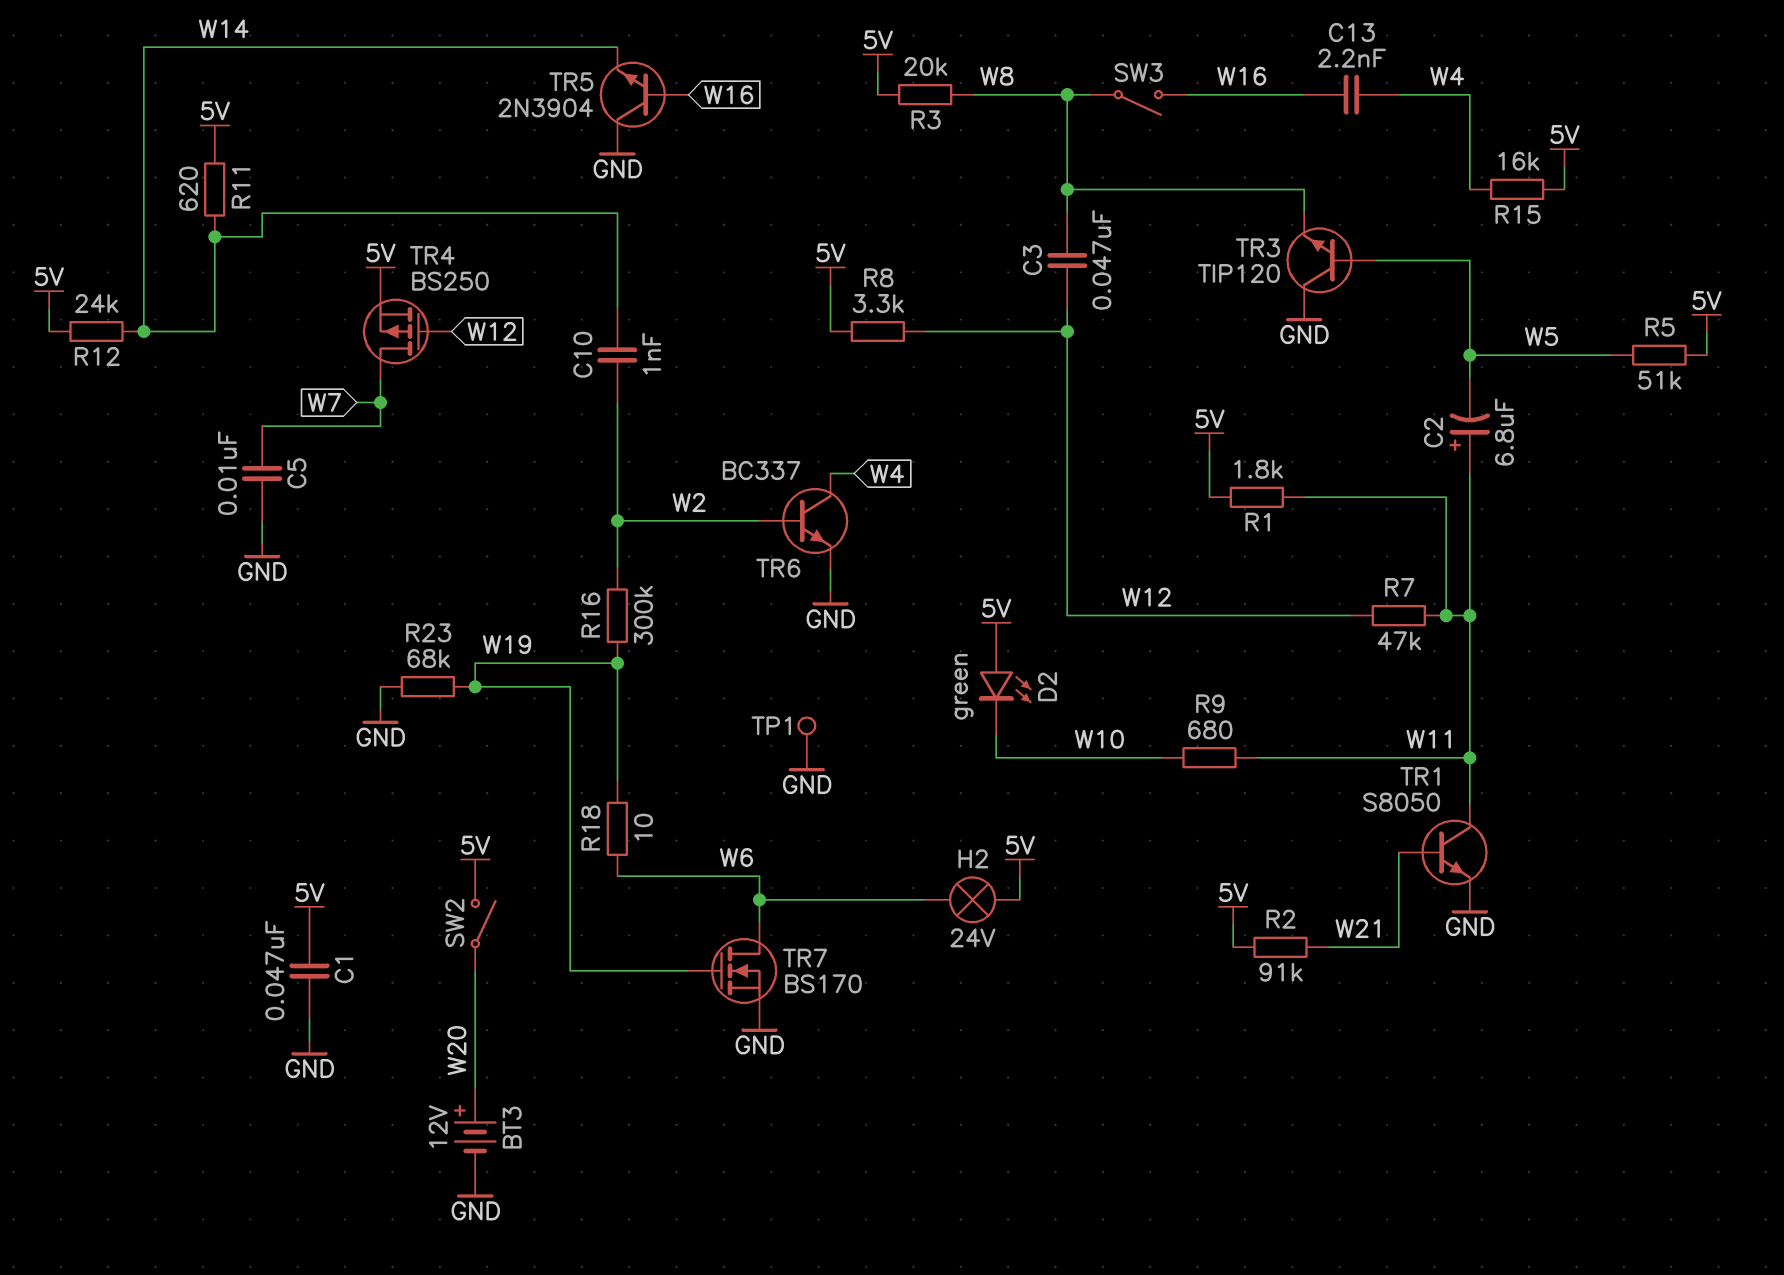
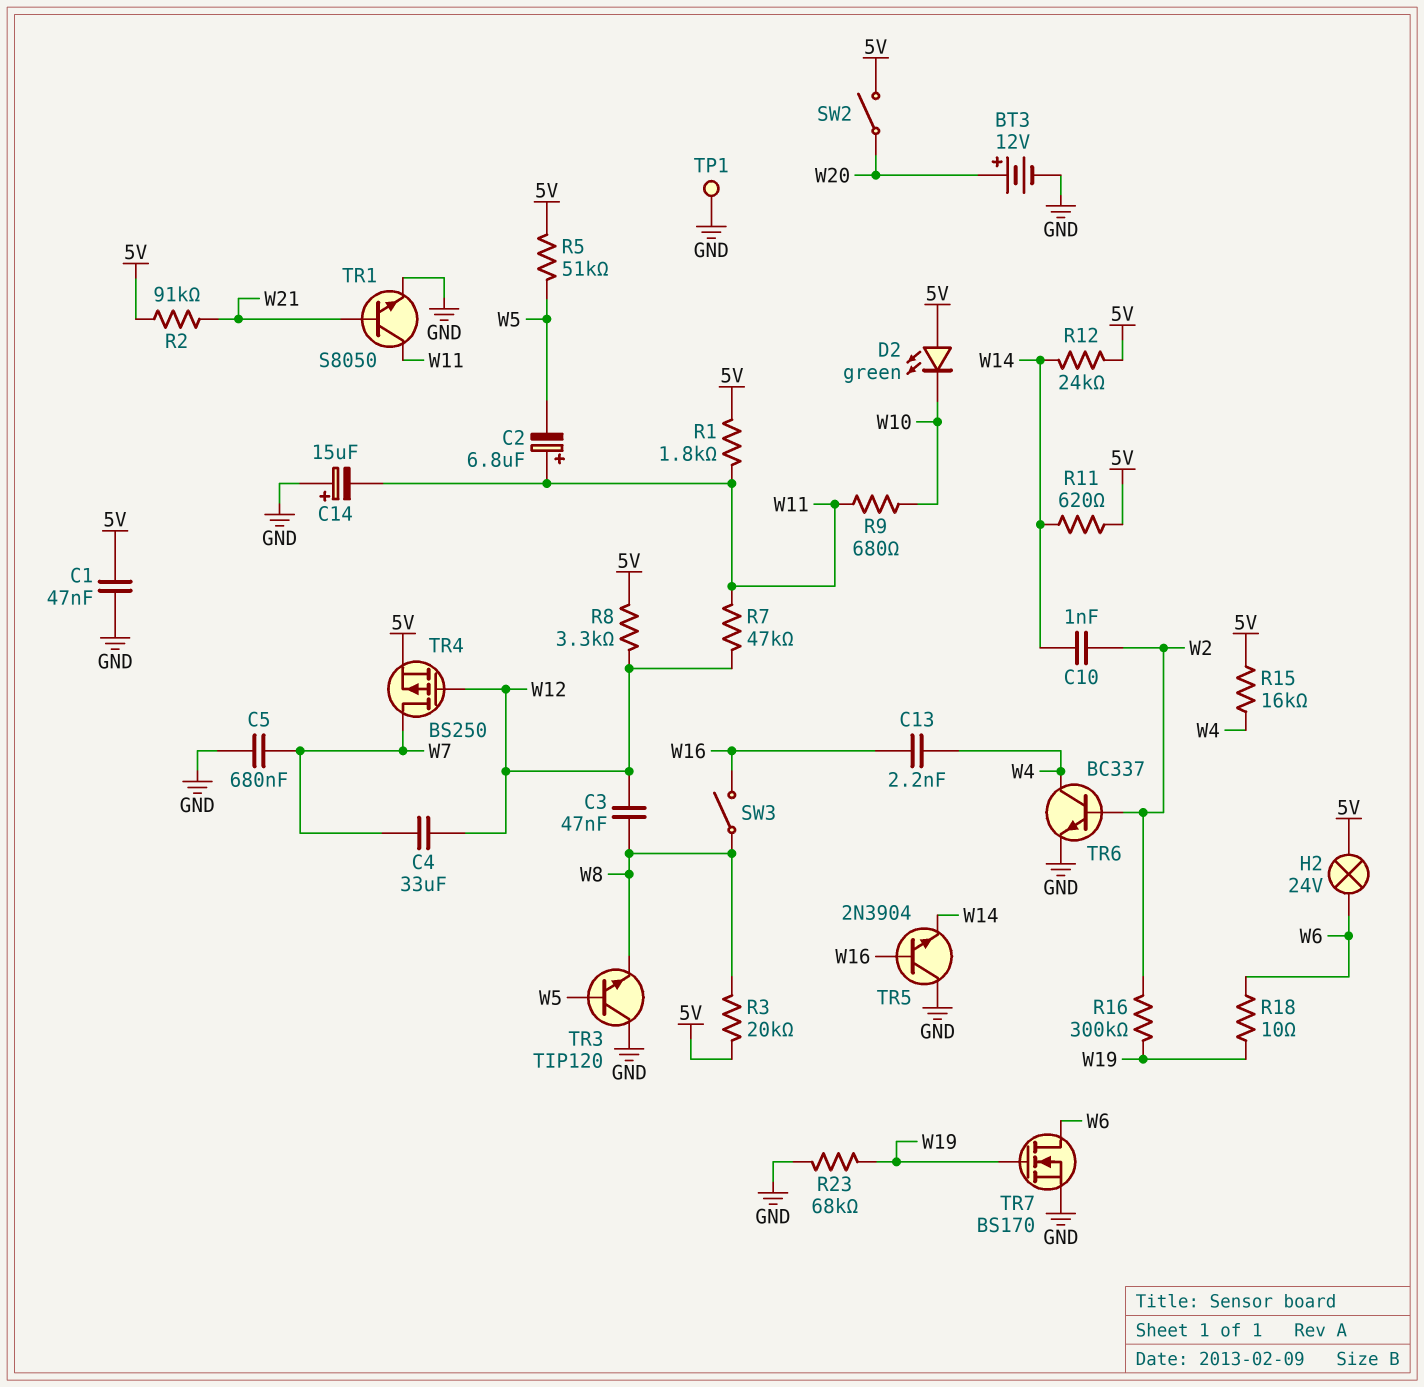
C4: none -> 33uF (W7, W12)
C5: 10nF (GND, W7) -> 680nF (GND, W7)
C14: none -> 15uF (plus GND, minus W11)

